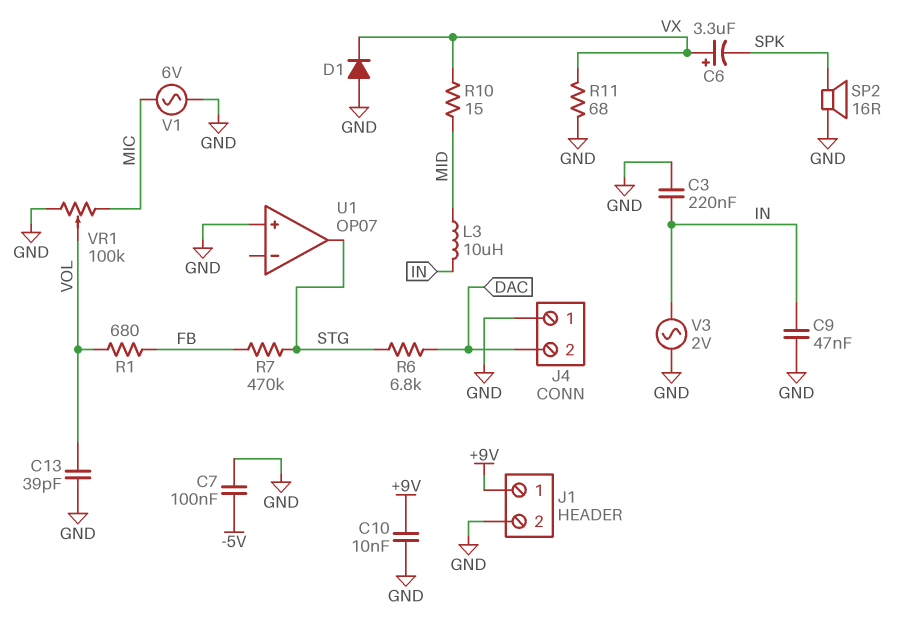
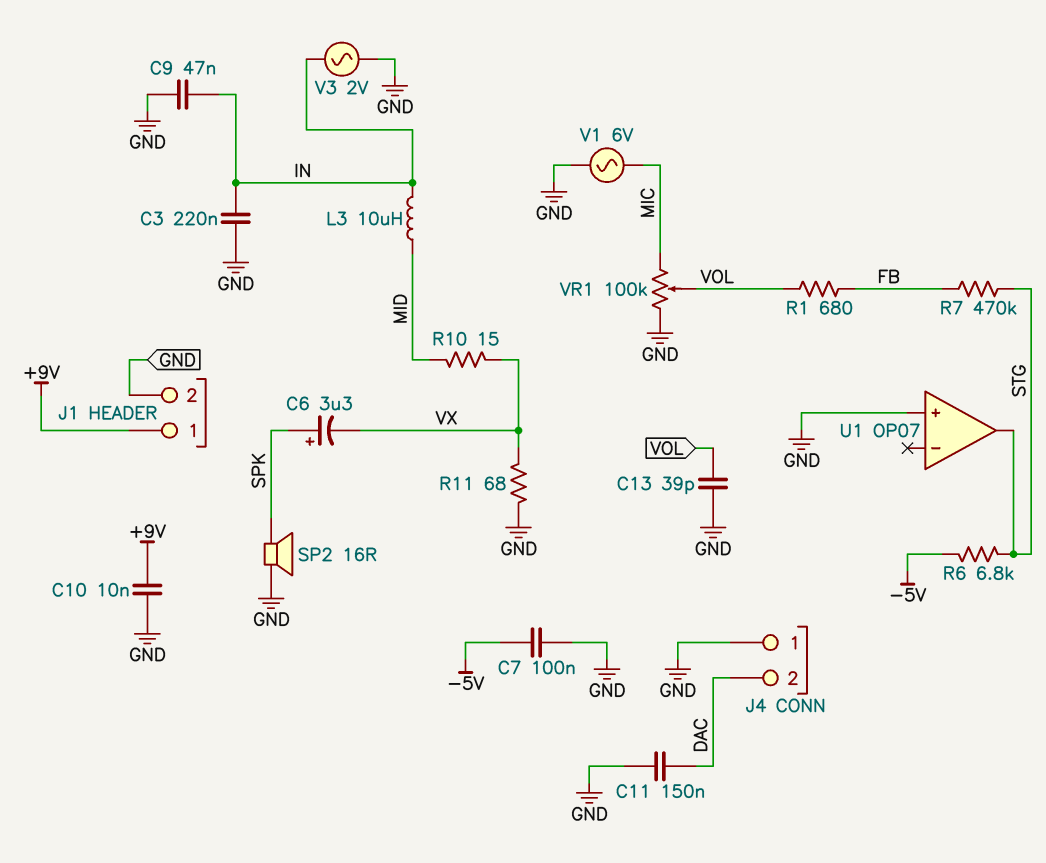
C6: 3.3uF (plus VX, minus SPK) -> 3.3uF (plus SPK, minus VX)
C11: none -> 150nF (DAC, GND)
D1: diode (A GND, K VX) -> none
R6: 6.8k (DAC, STG) -> 6.8k (-5V, STG)

